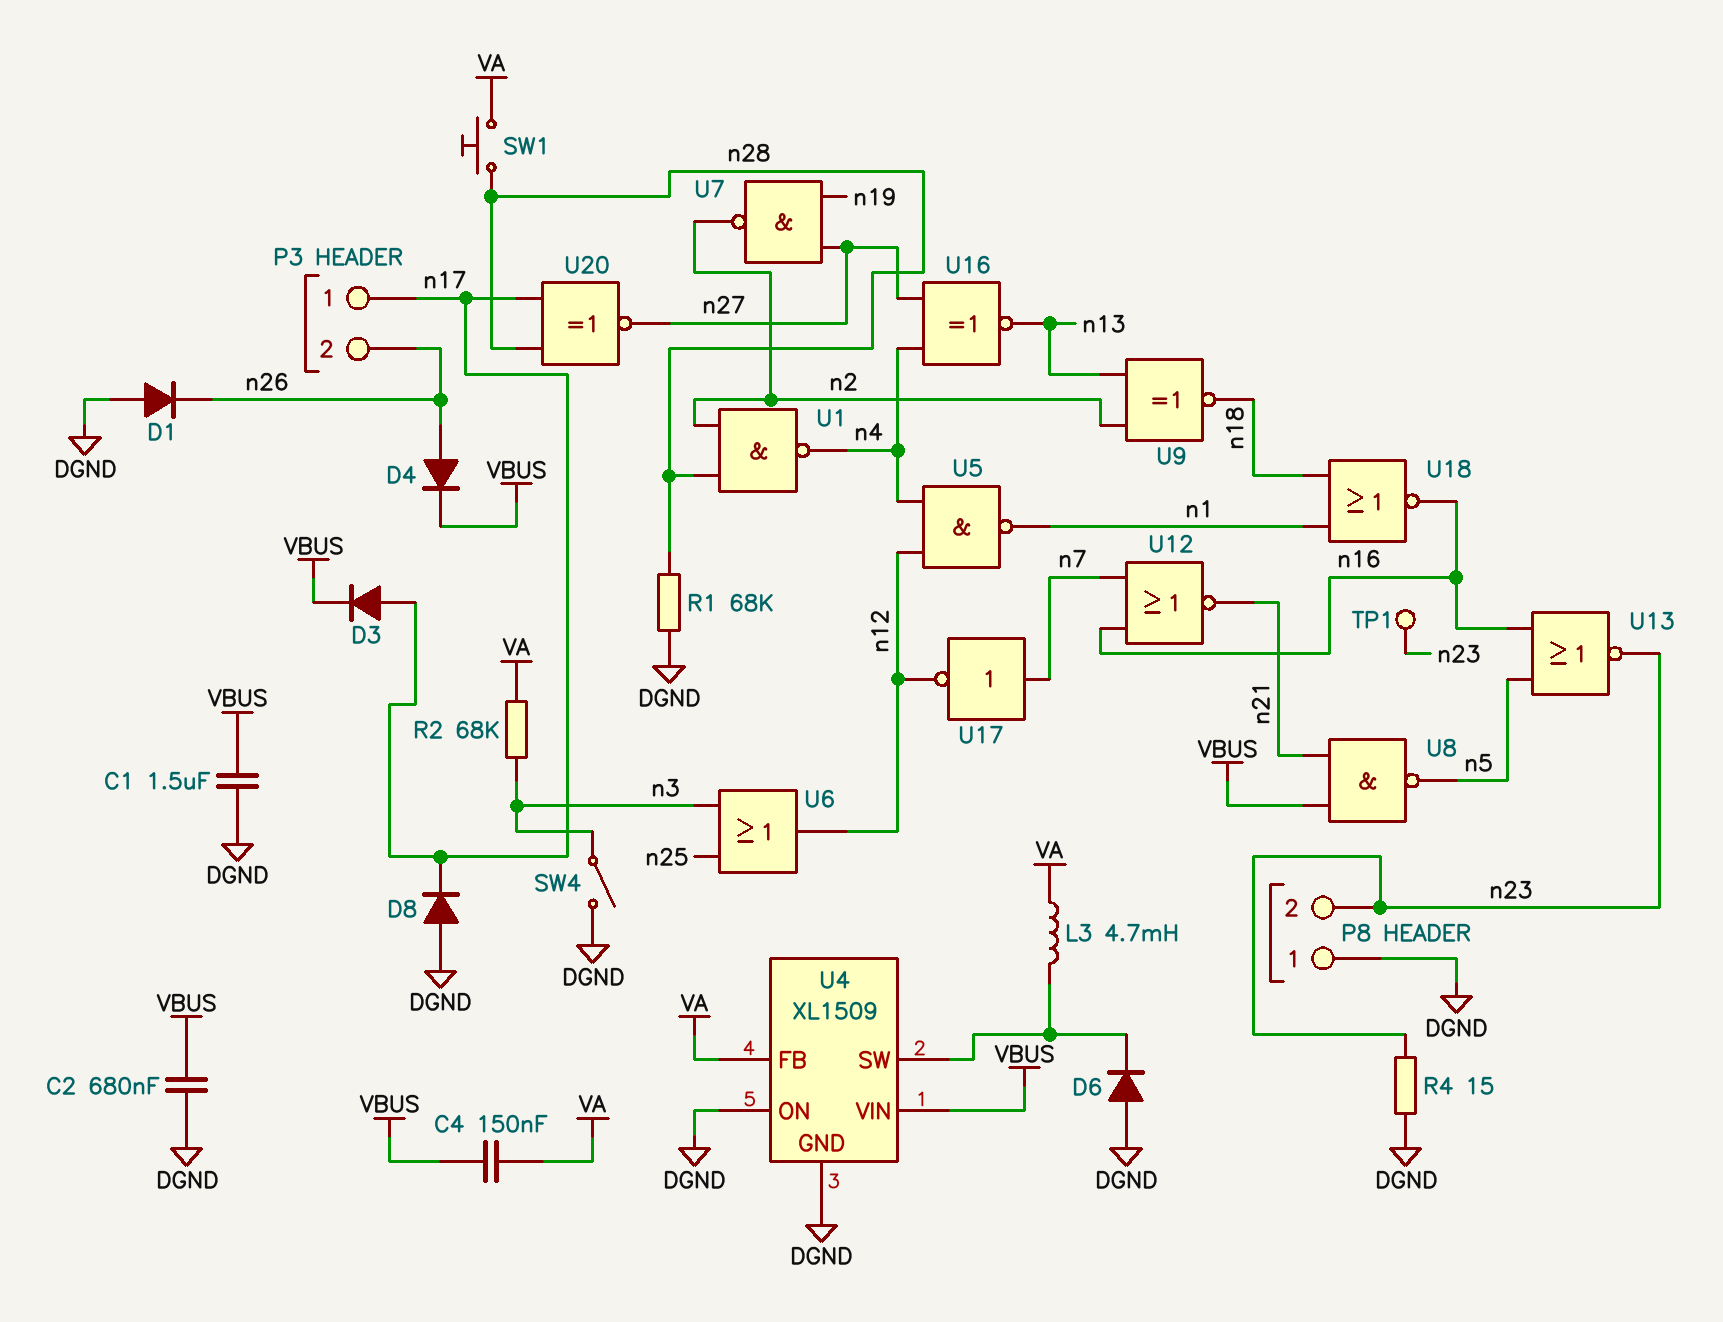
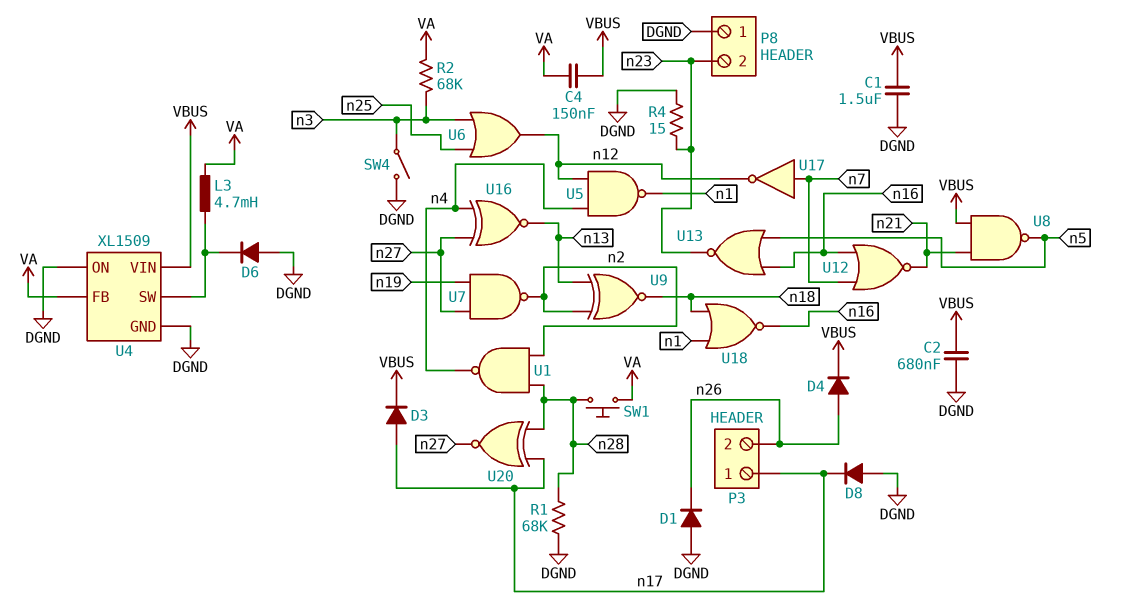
TP1: test point (n23) -> none

